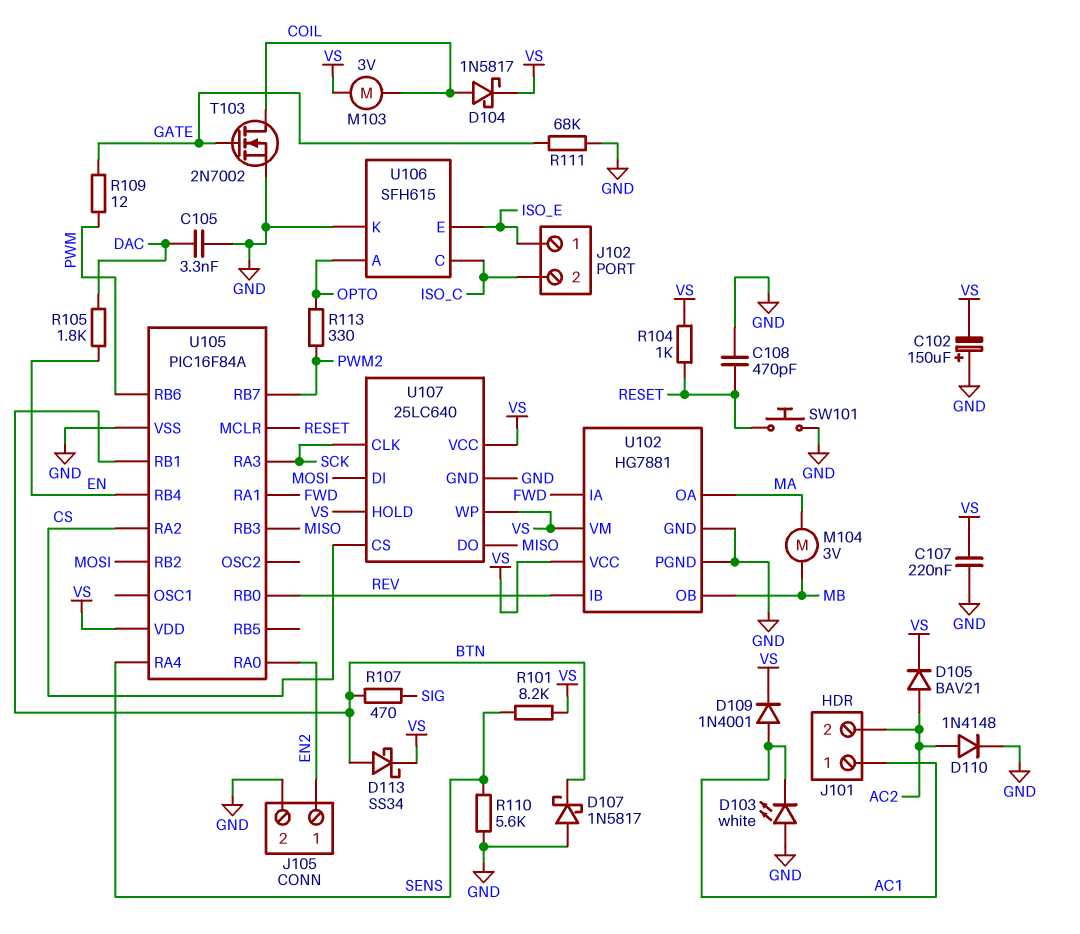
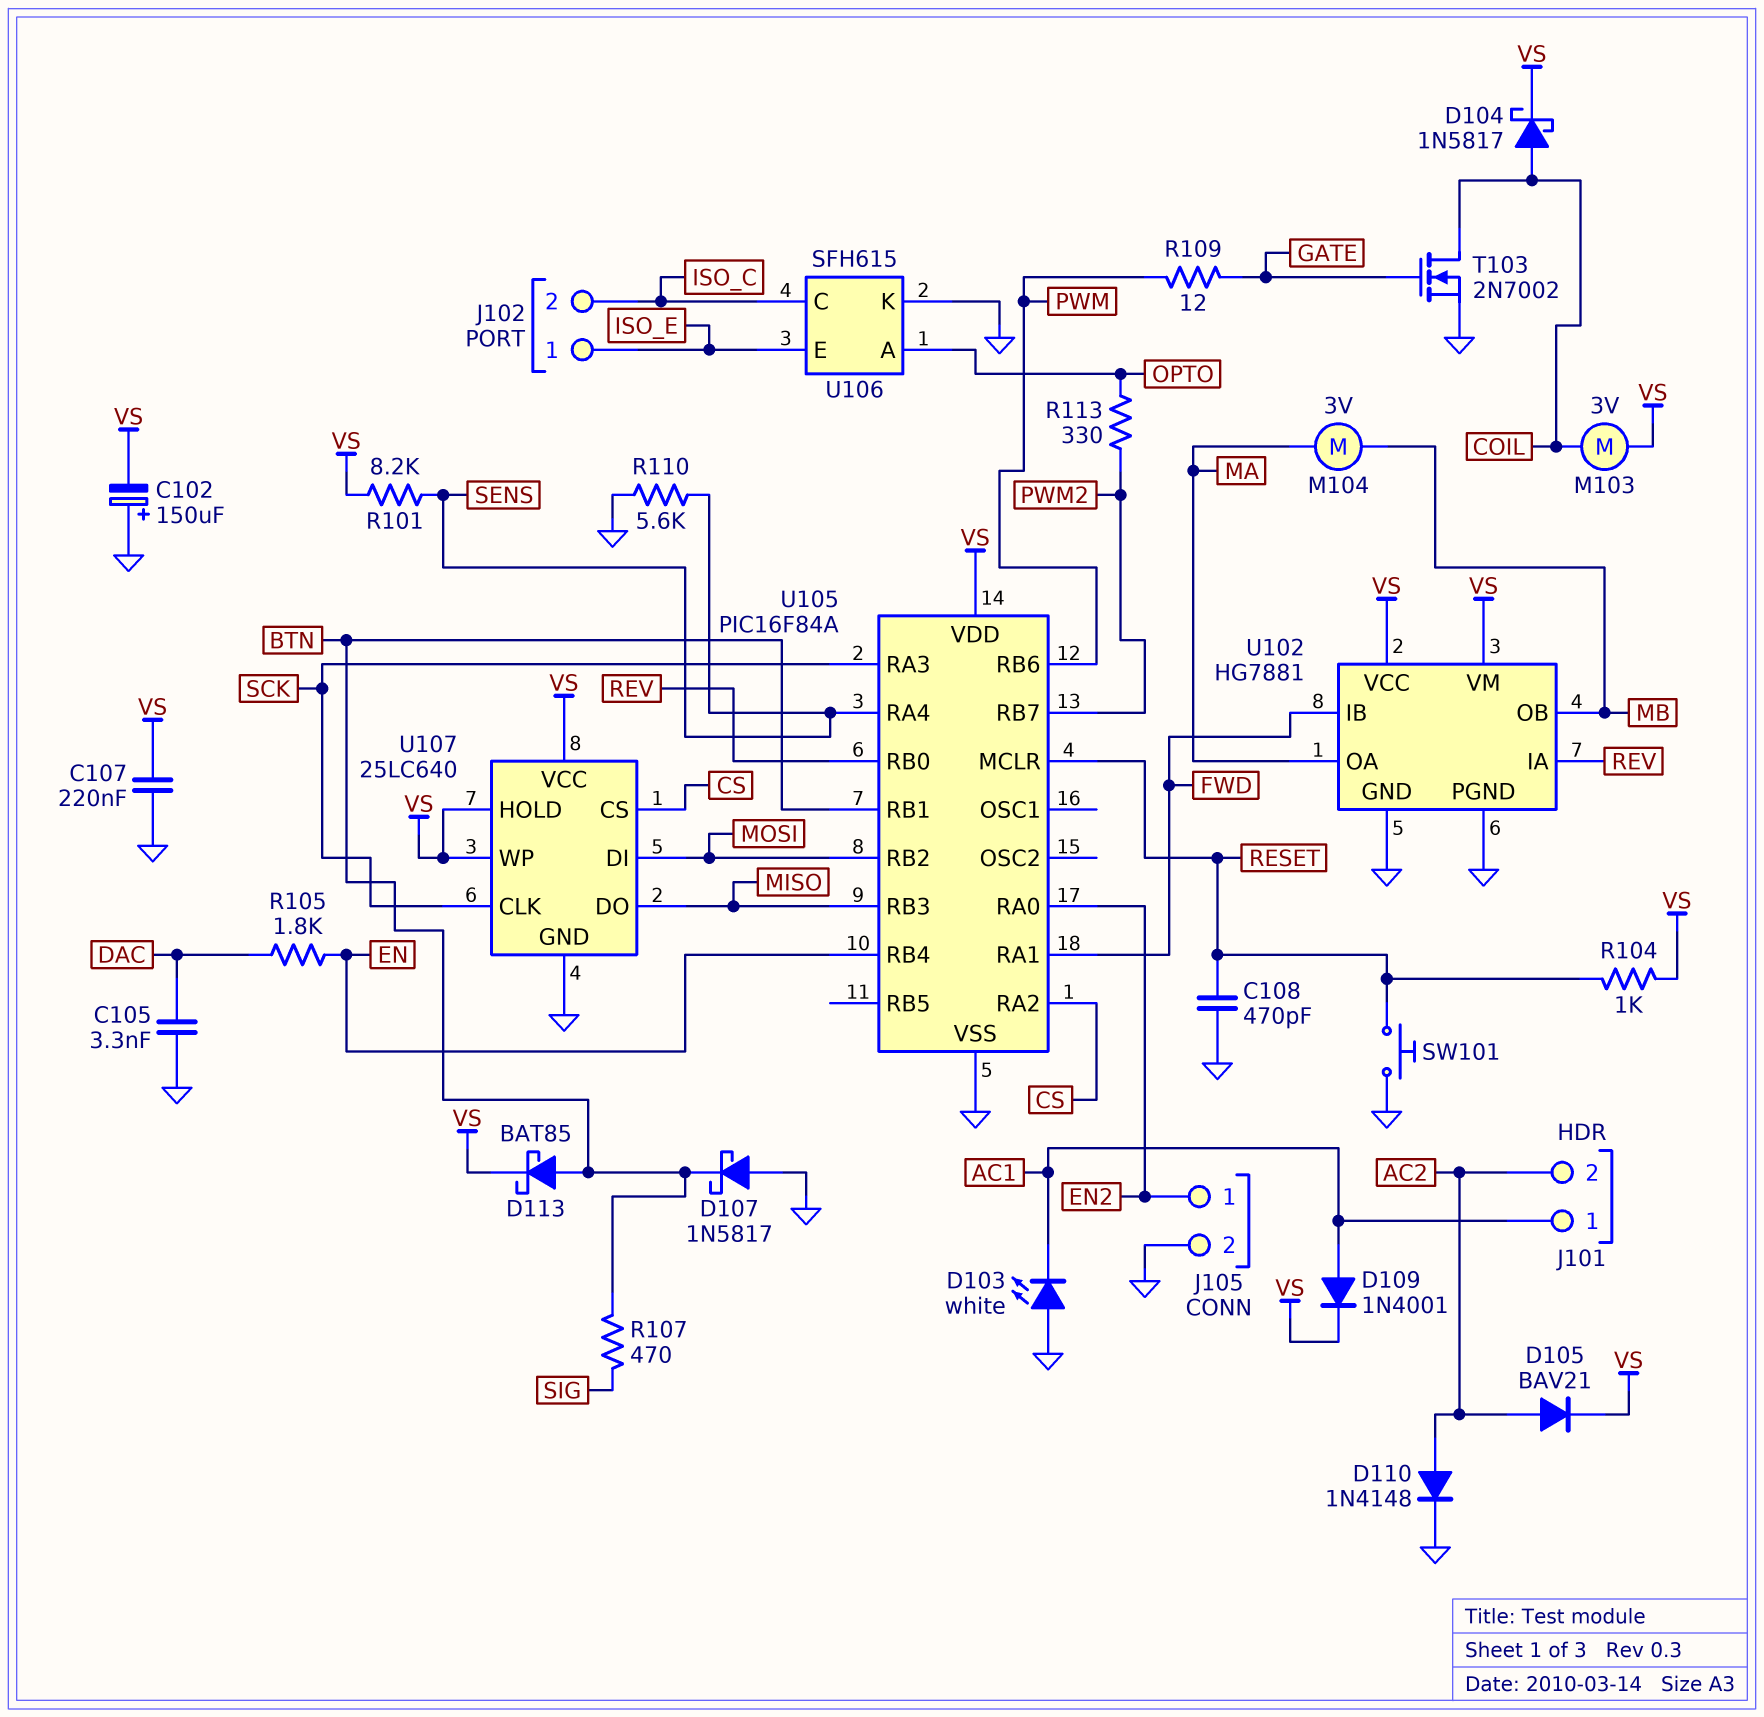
D113: schottky SS34 (A BTN, K VS) -> schottky BAT85 (A BTN, K VS)
R111: 68k (GATE, GND) -> none
U102 pin IA: FWD -> REV
U102 pin IB: REV -> FWD

